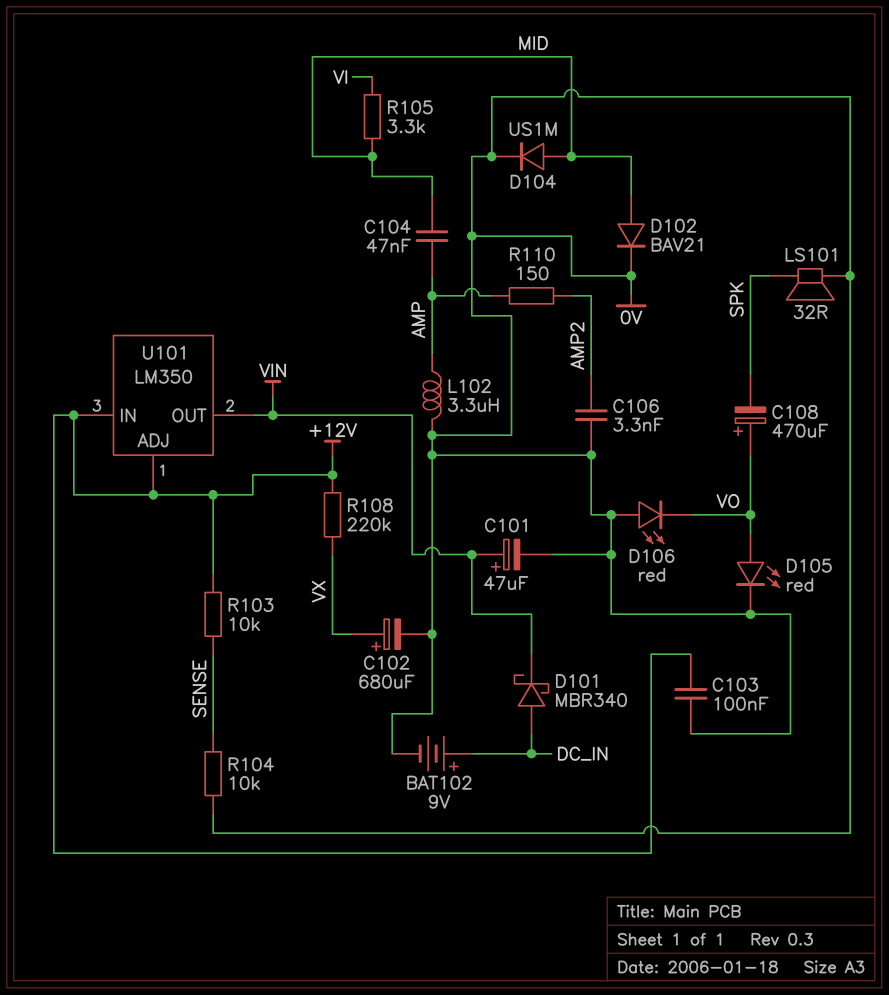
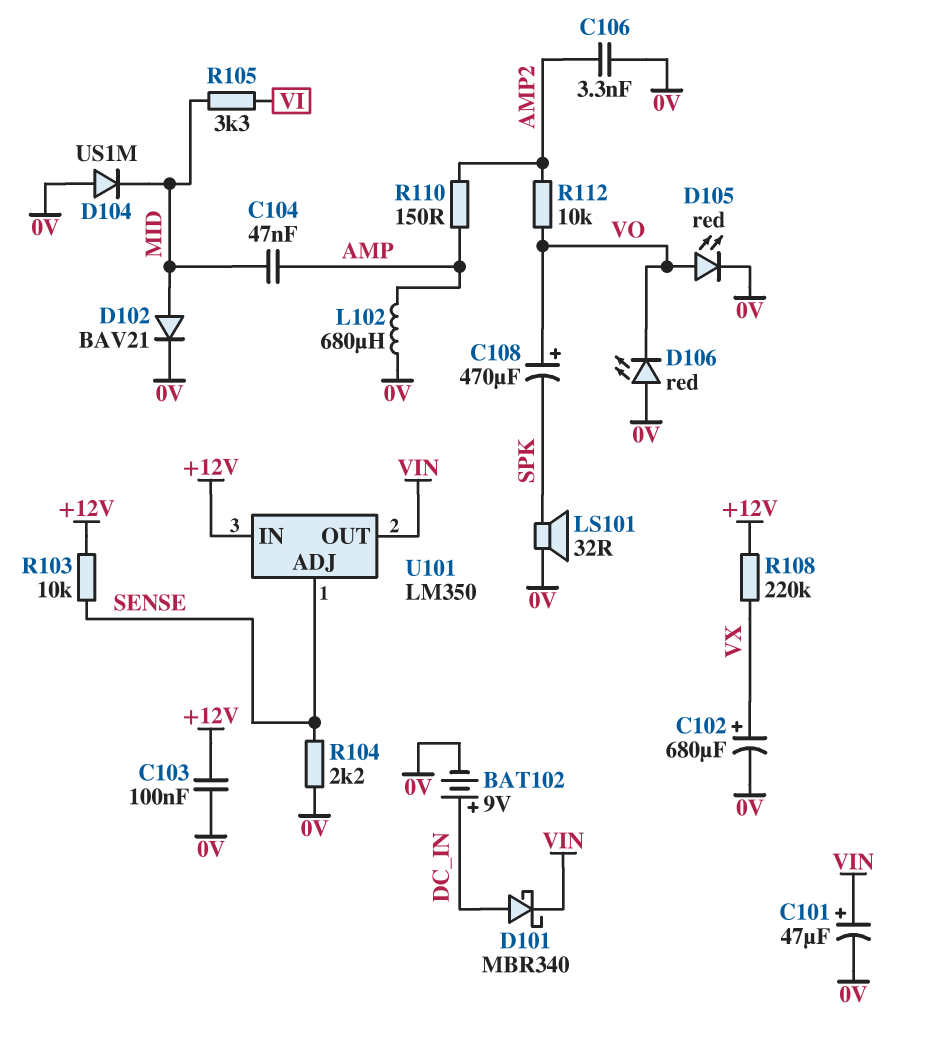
D104: diode US1M (A MID, K 0V) -> diode US1M (A 0V, K MID)
L102: 3.3uH (0V, AMP) -> 680uH (0V, AMP)
R104: 10k (0V, SENSE) -> 2.2k (0V, SENSE)
R112: none -> 10k (AMP2, VO)
U101 pin ADJ: +12V -> SENSE

